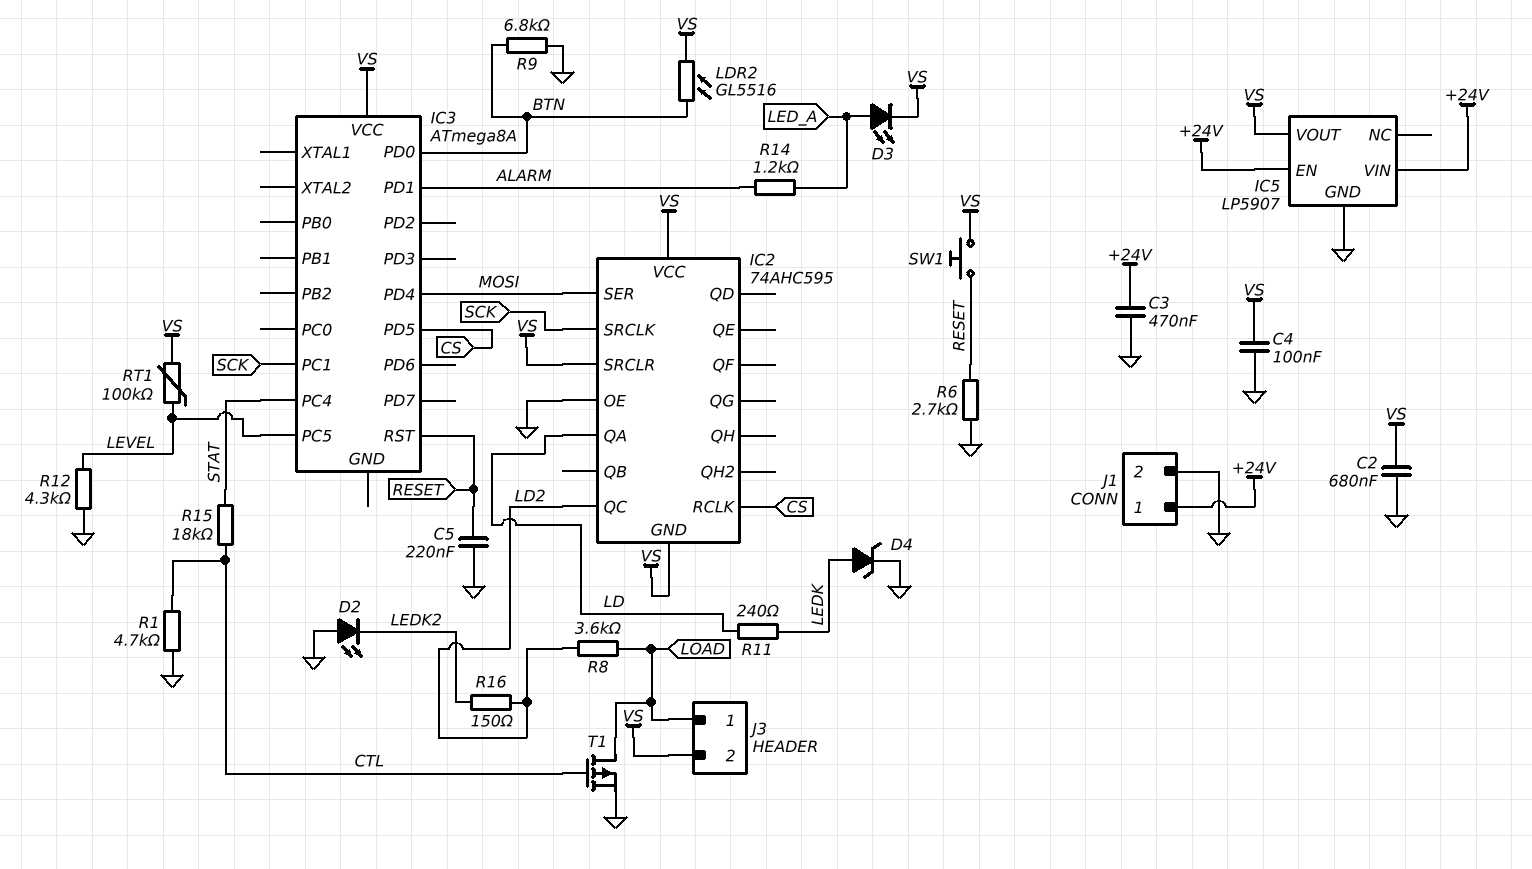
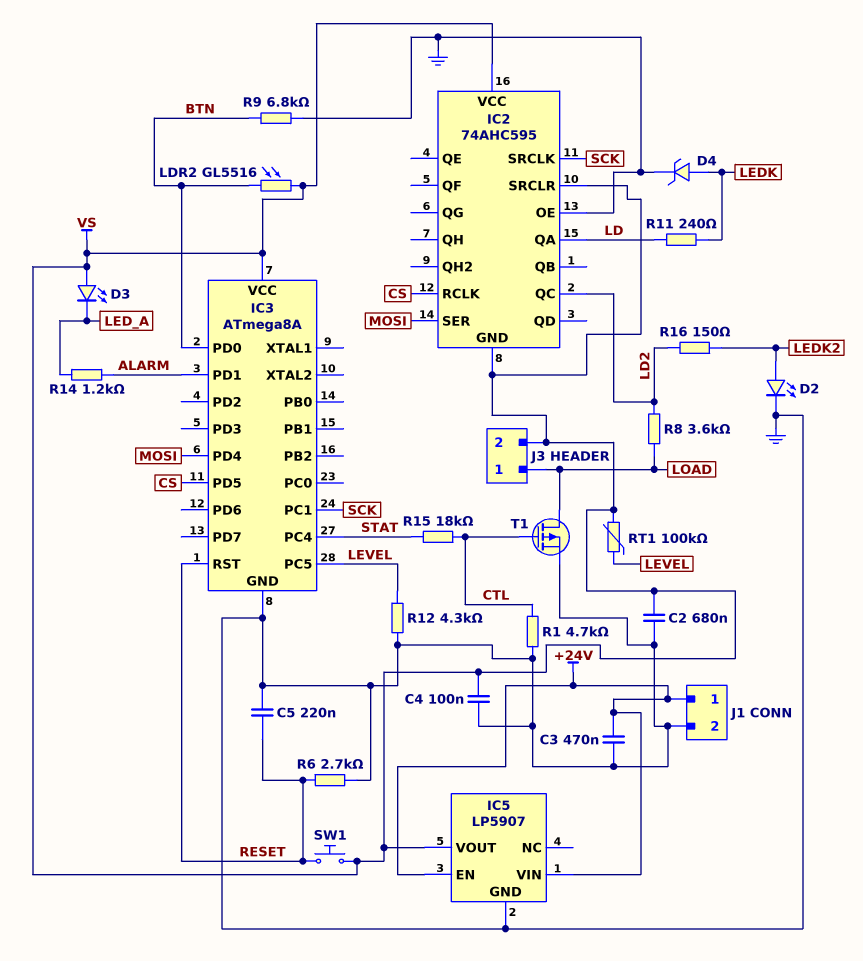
D2: LED (A GND, K LEDK2) -> LED (A LEDK2, K GND)
D3: LED (A LED_A, K VS) -> LED (A VS, K LED_A)
IC3 pin GND: none -> GND

